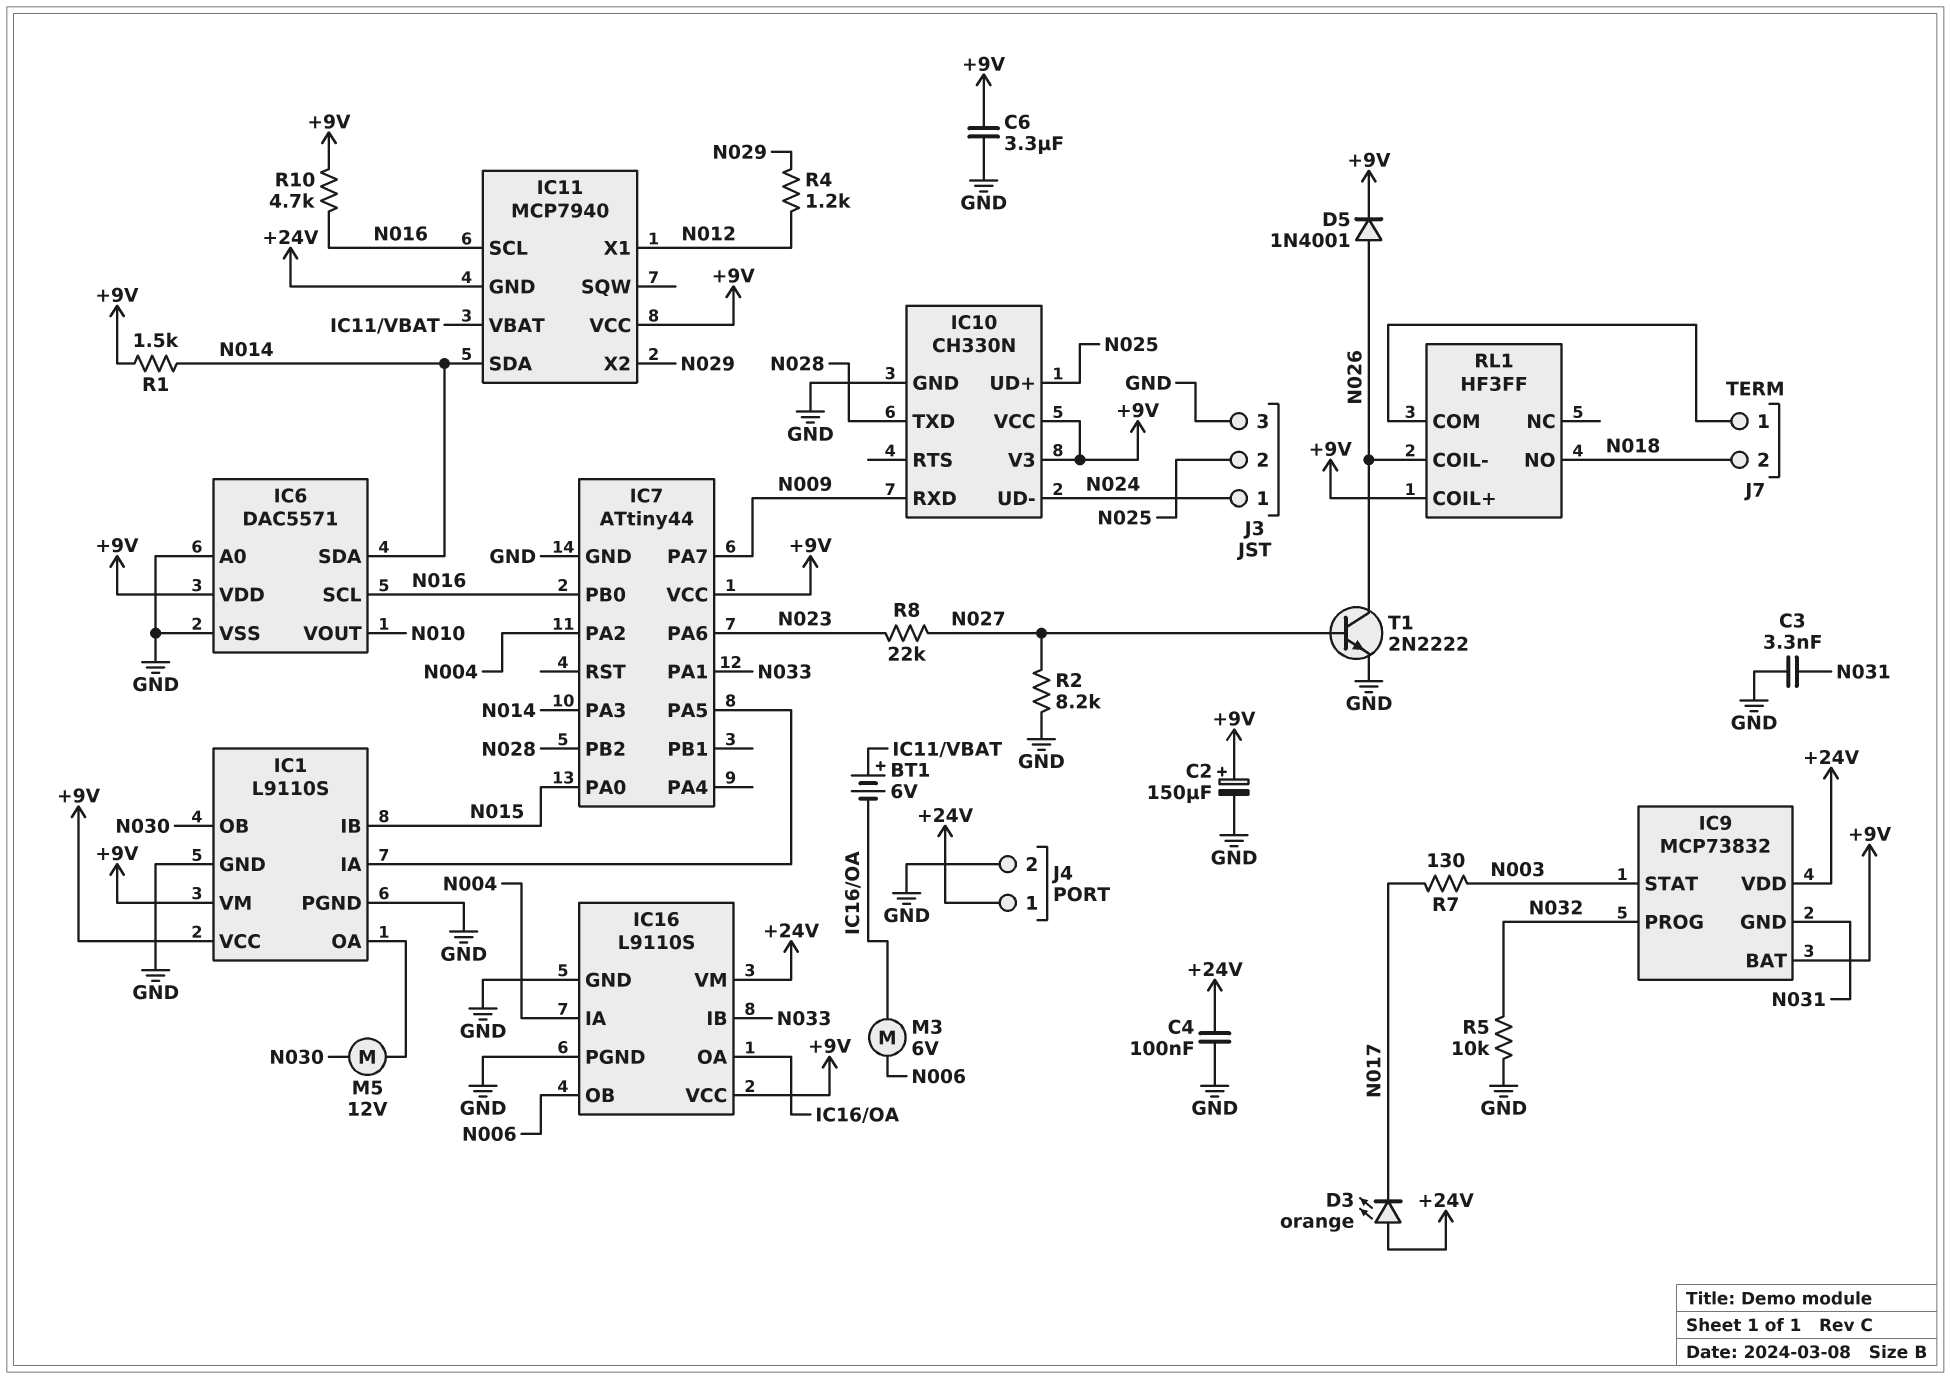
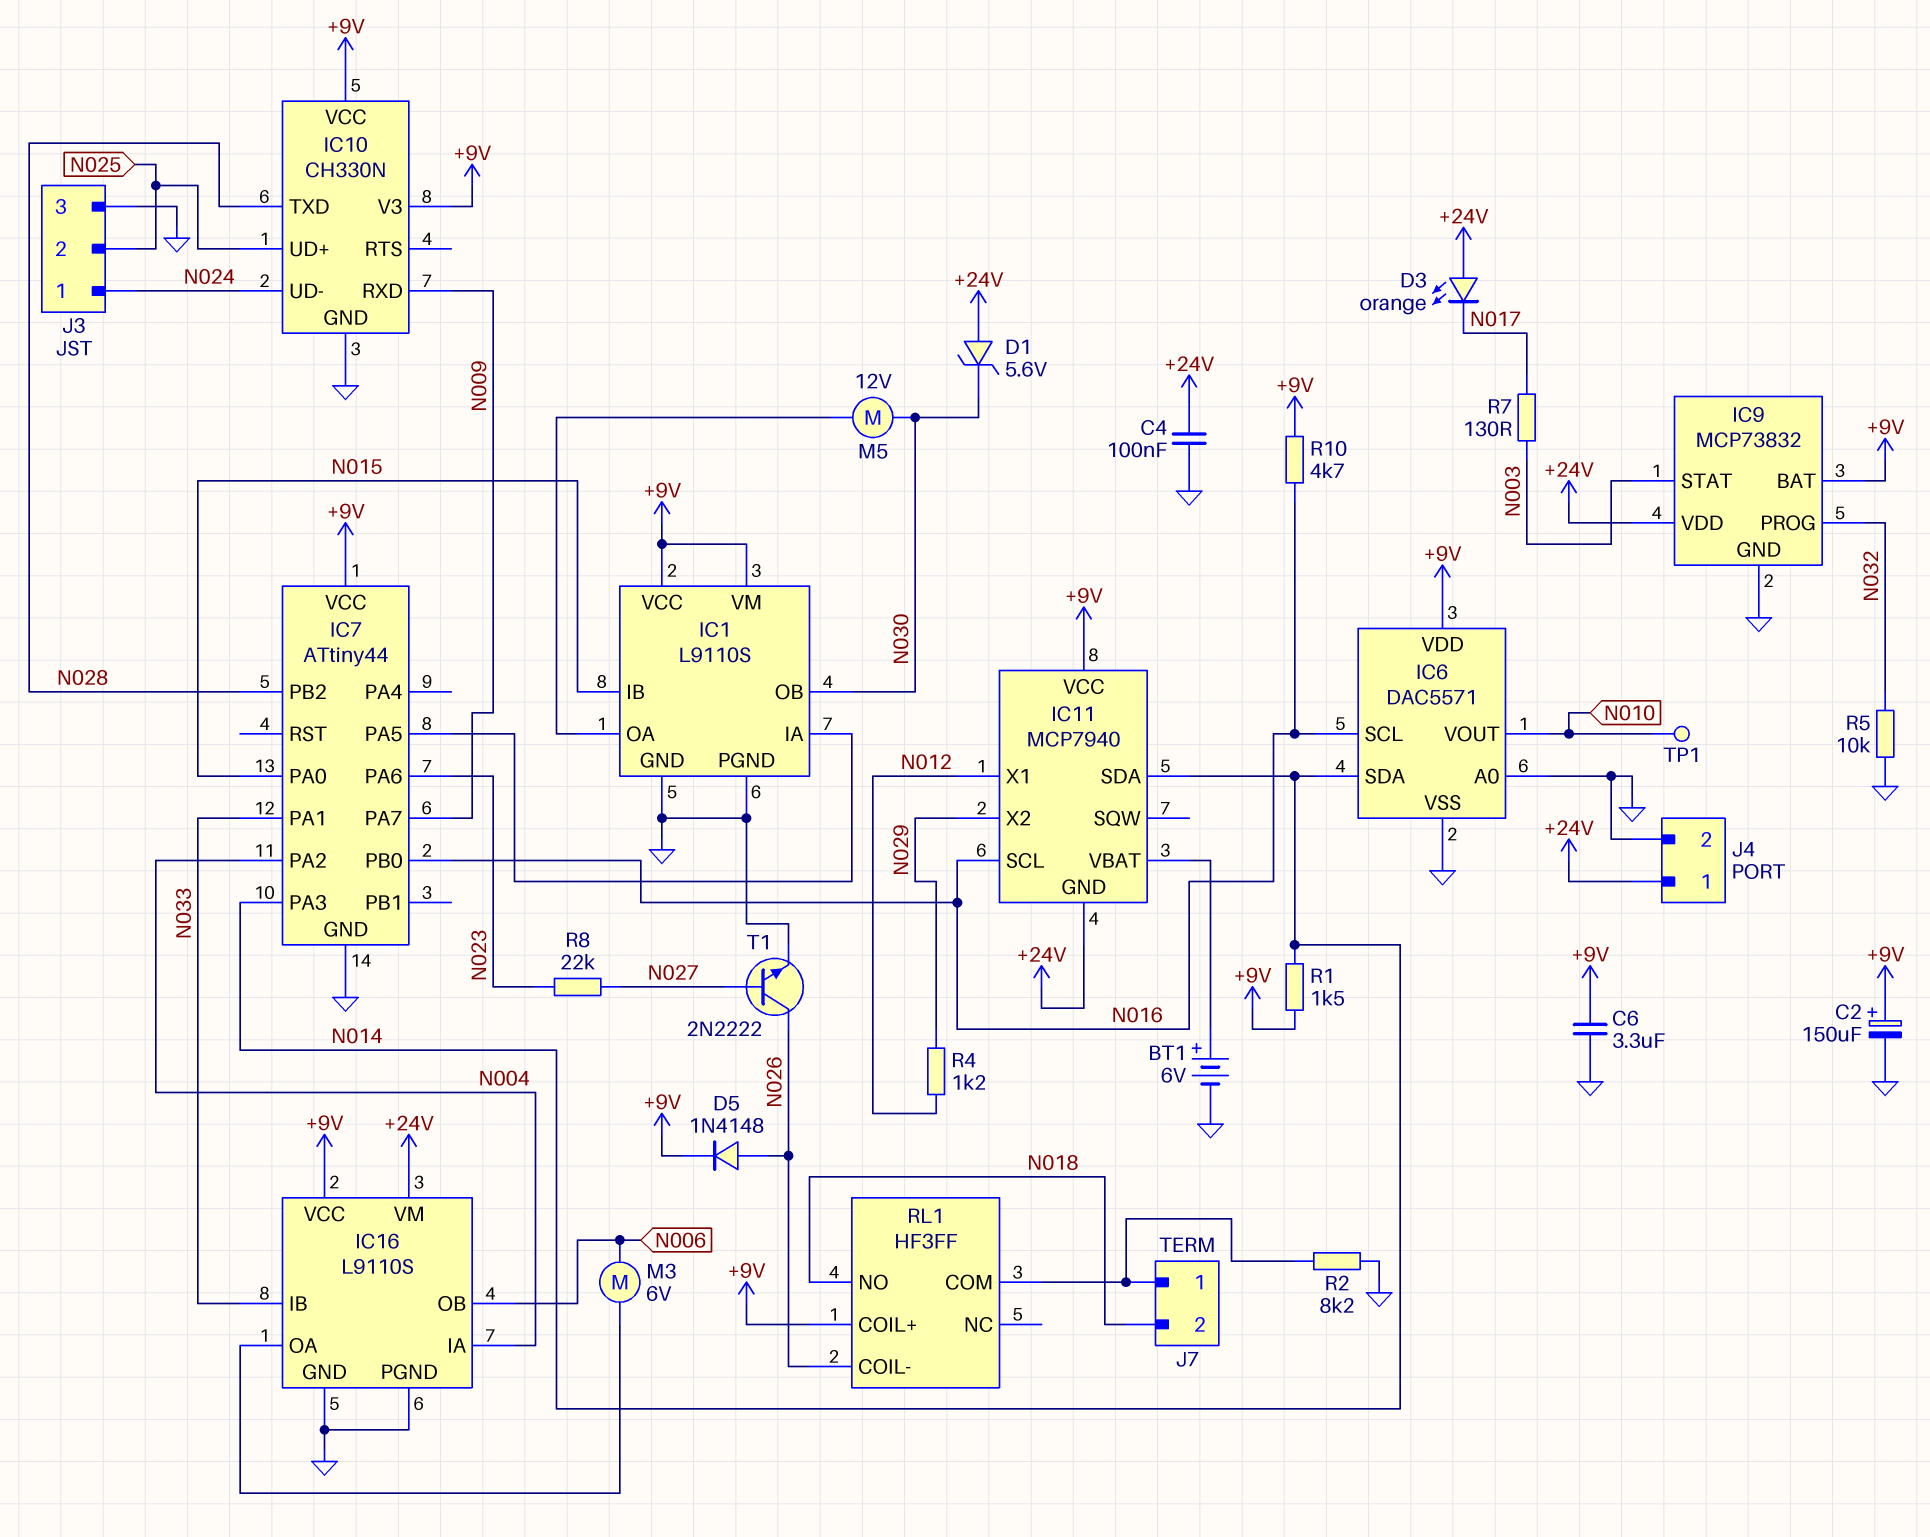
BT1: 6V (plus IC11/VBAT, minus IC16/OA) -> 6V (plus IC11/VBAT, minus GND)
C3: 3.3nF (GND, N031) -> none
D1: none -> zener 5.6V (A +24V, K N030)
D5: diode 1N4001 (A N026, K +9V) -> diode 1N4148 (A N026, K +9V)
IC9 pin GND: N031 -> GND
R2: 8.2k (GND, N027) -> 8.2k (GND, J7/1)
TP1: none -> test point (N010)

